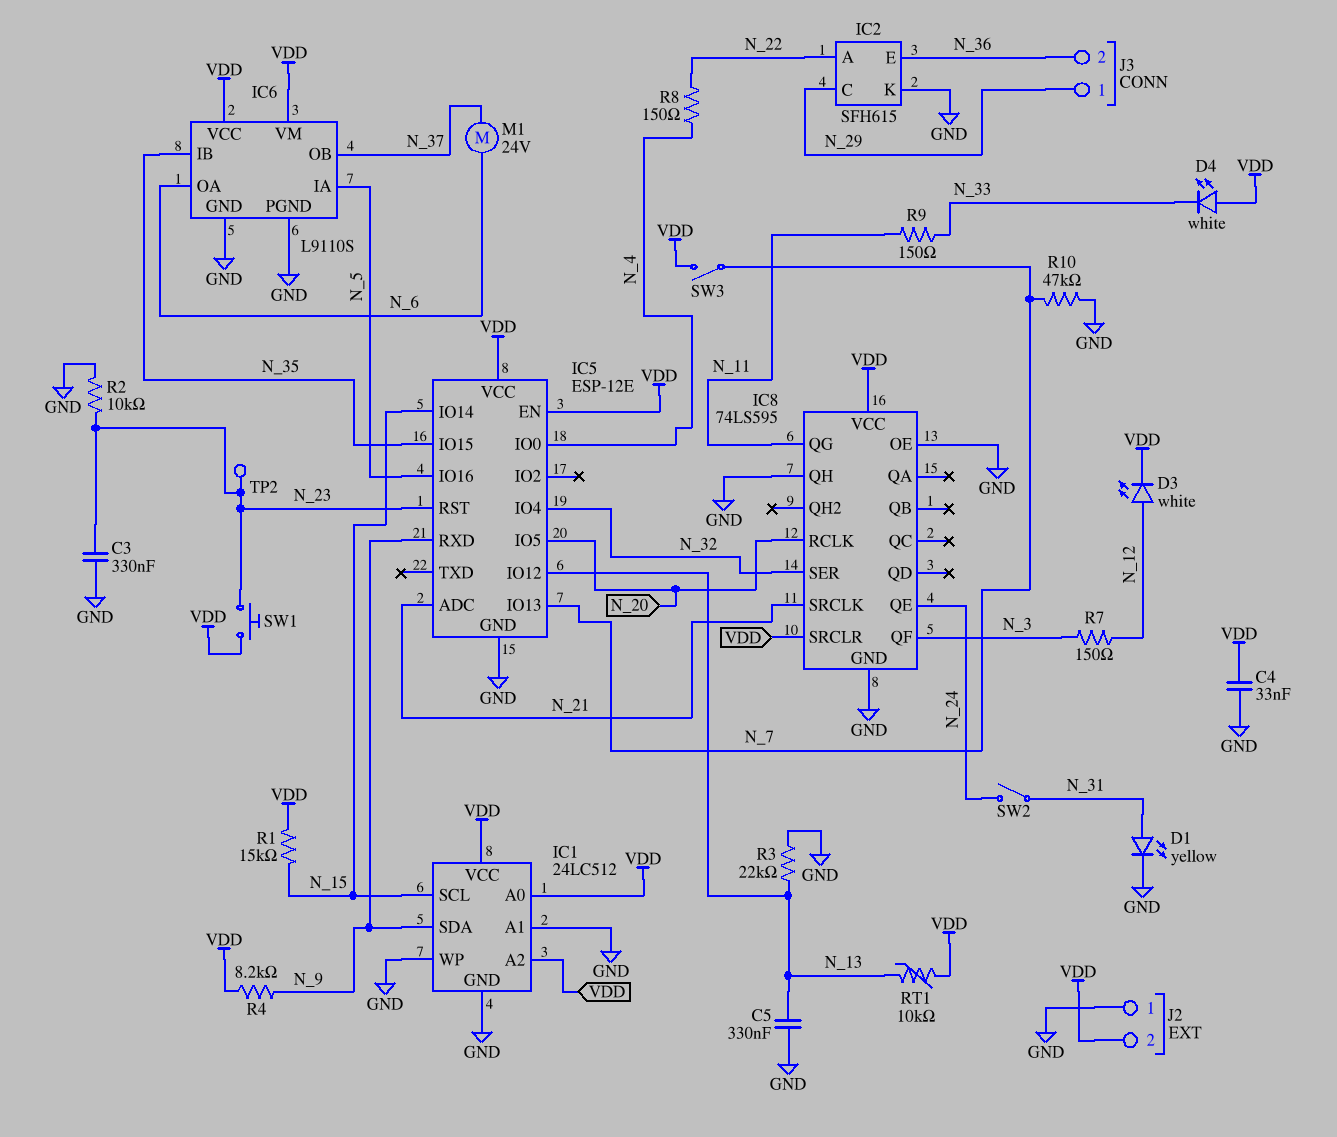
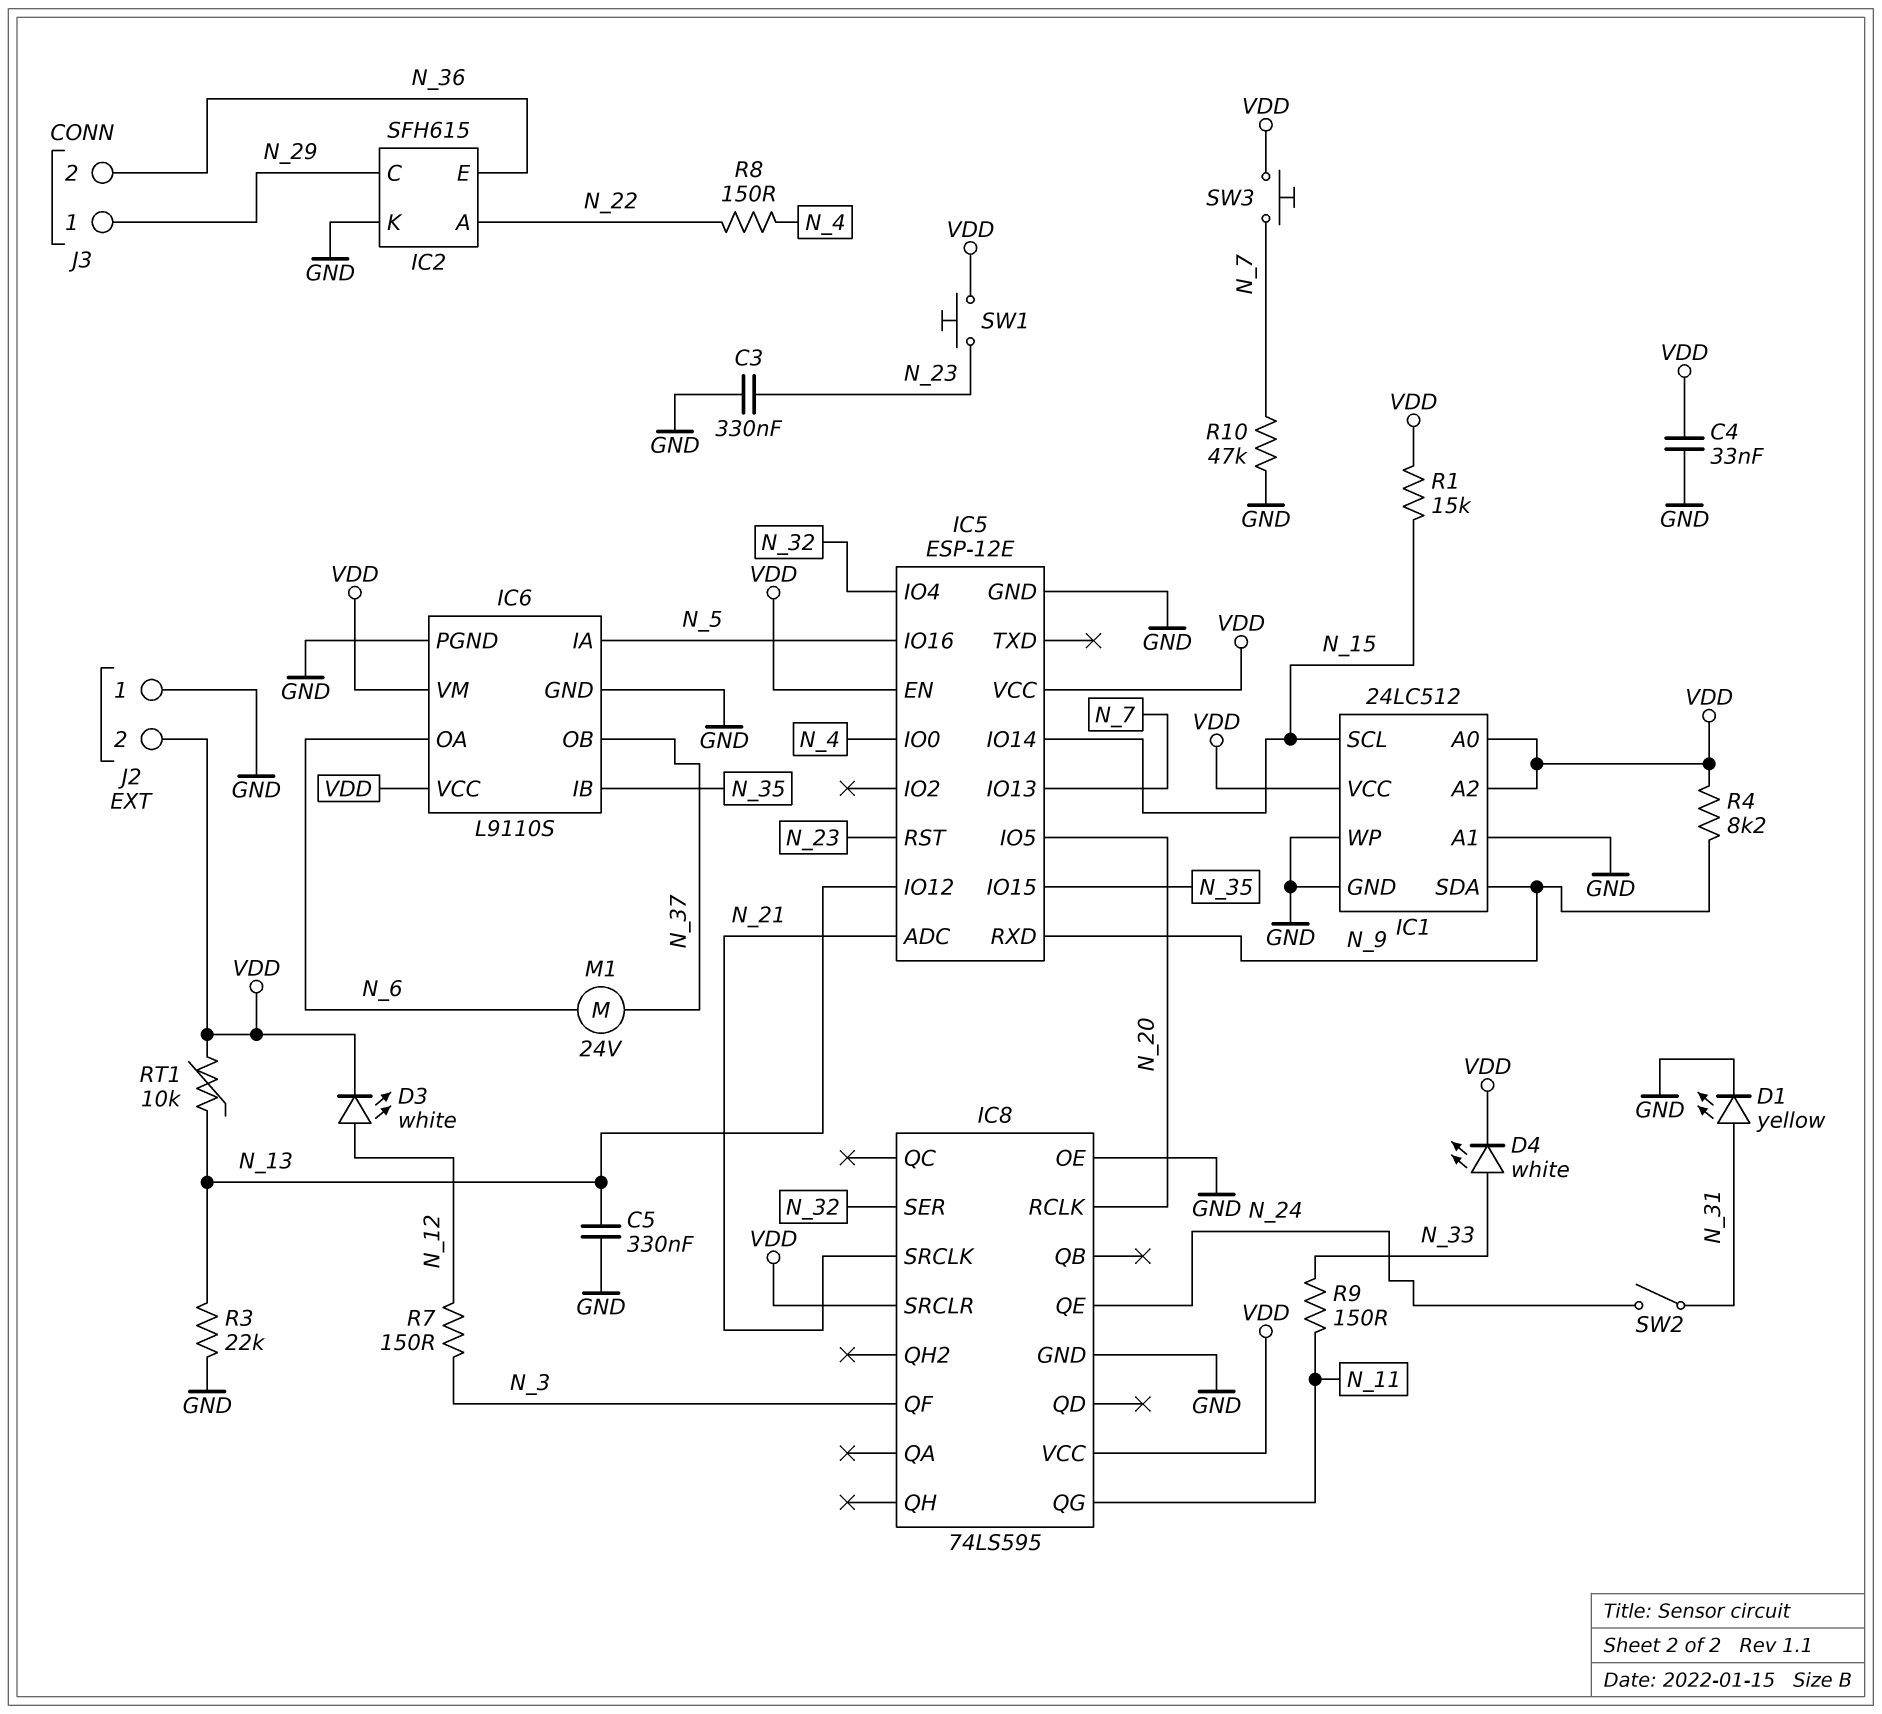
D4: LED white (A VDD, K N_33) -> LED white (A N_33, K VDD)
IC8 pin QH: GND -> none
R2: 10k (GND, N_23) -> none
SW3: switch (N_7, VDD) -> button (N_7, VDD)
TP2: test point (N_23) -> none

